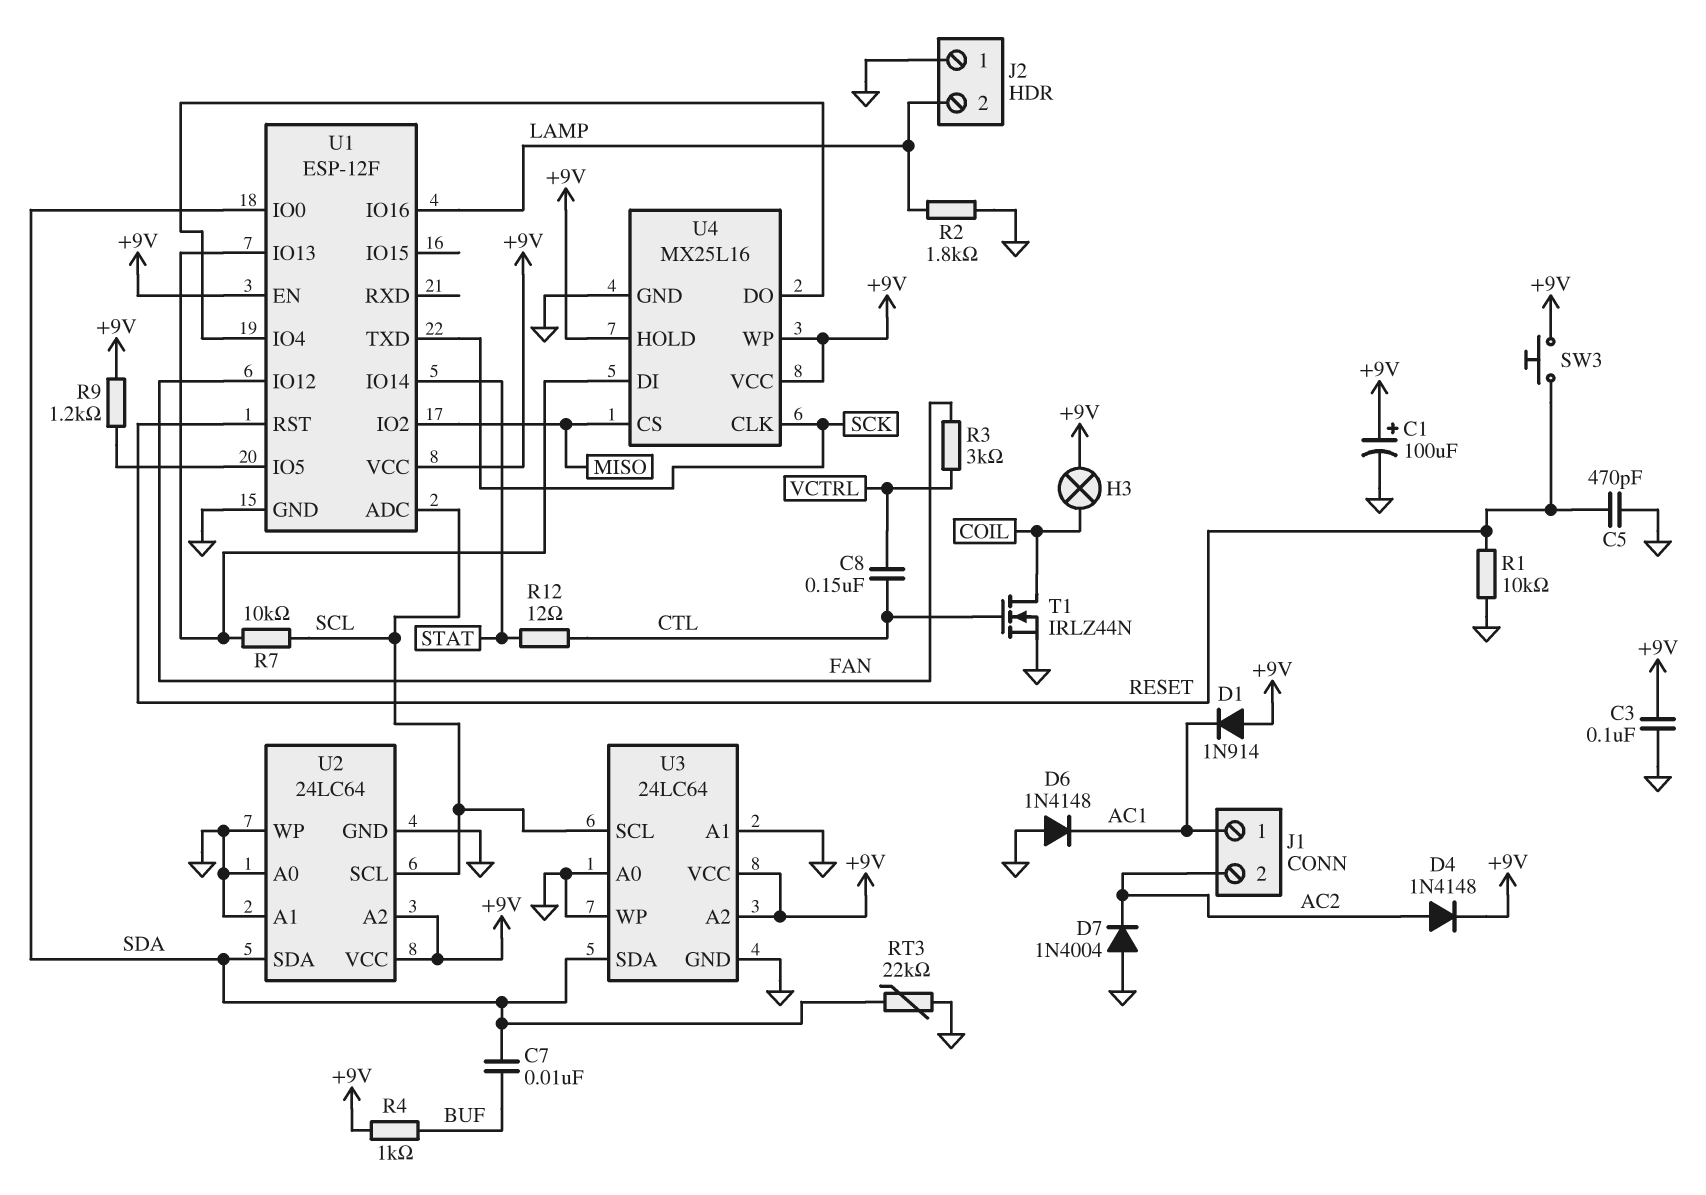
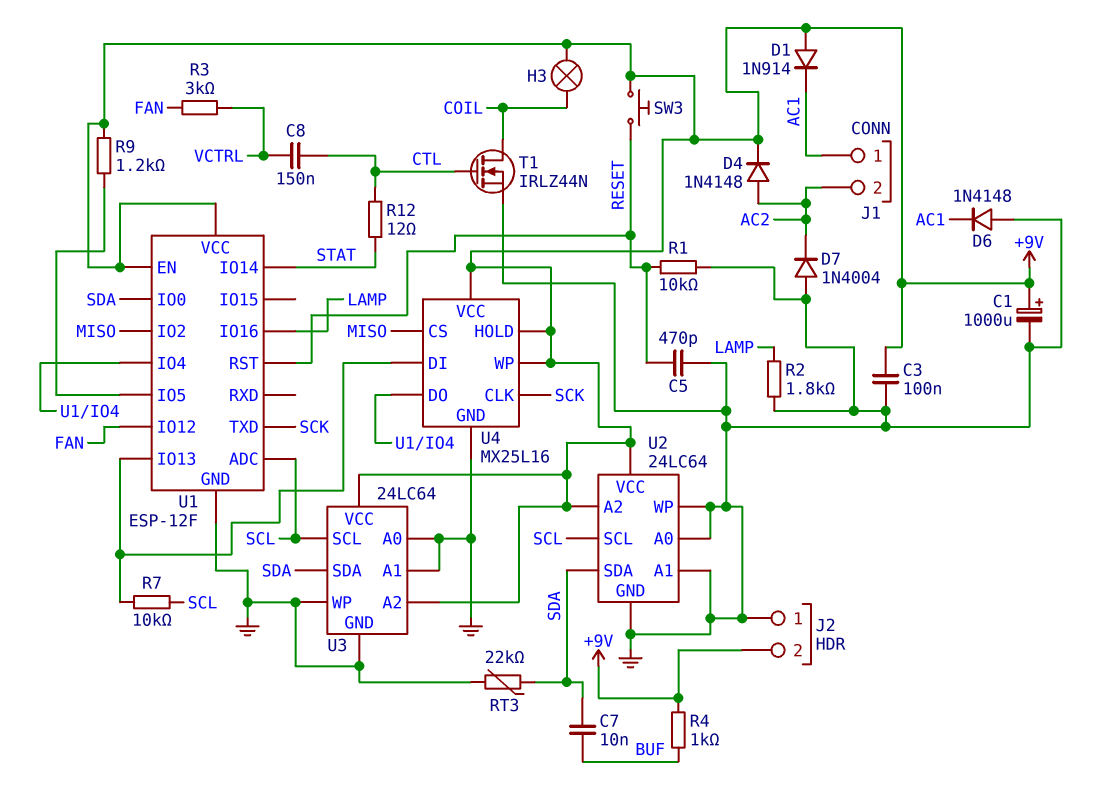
C1: 100uF (plus +9V, minus GND) -> 1000uF (plus +9V, minus GND)
J2 pin 2: LAMP -> +9V

